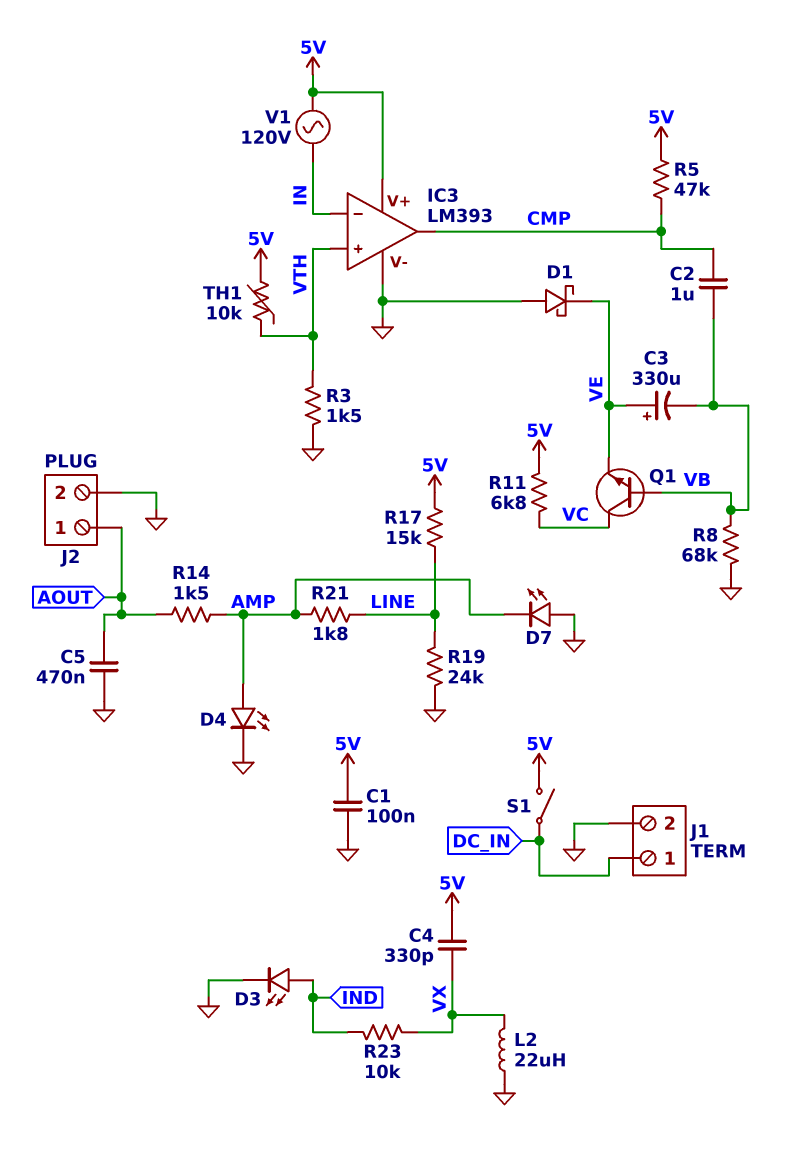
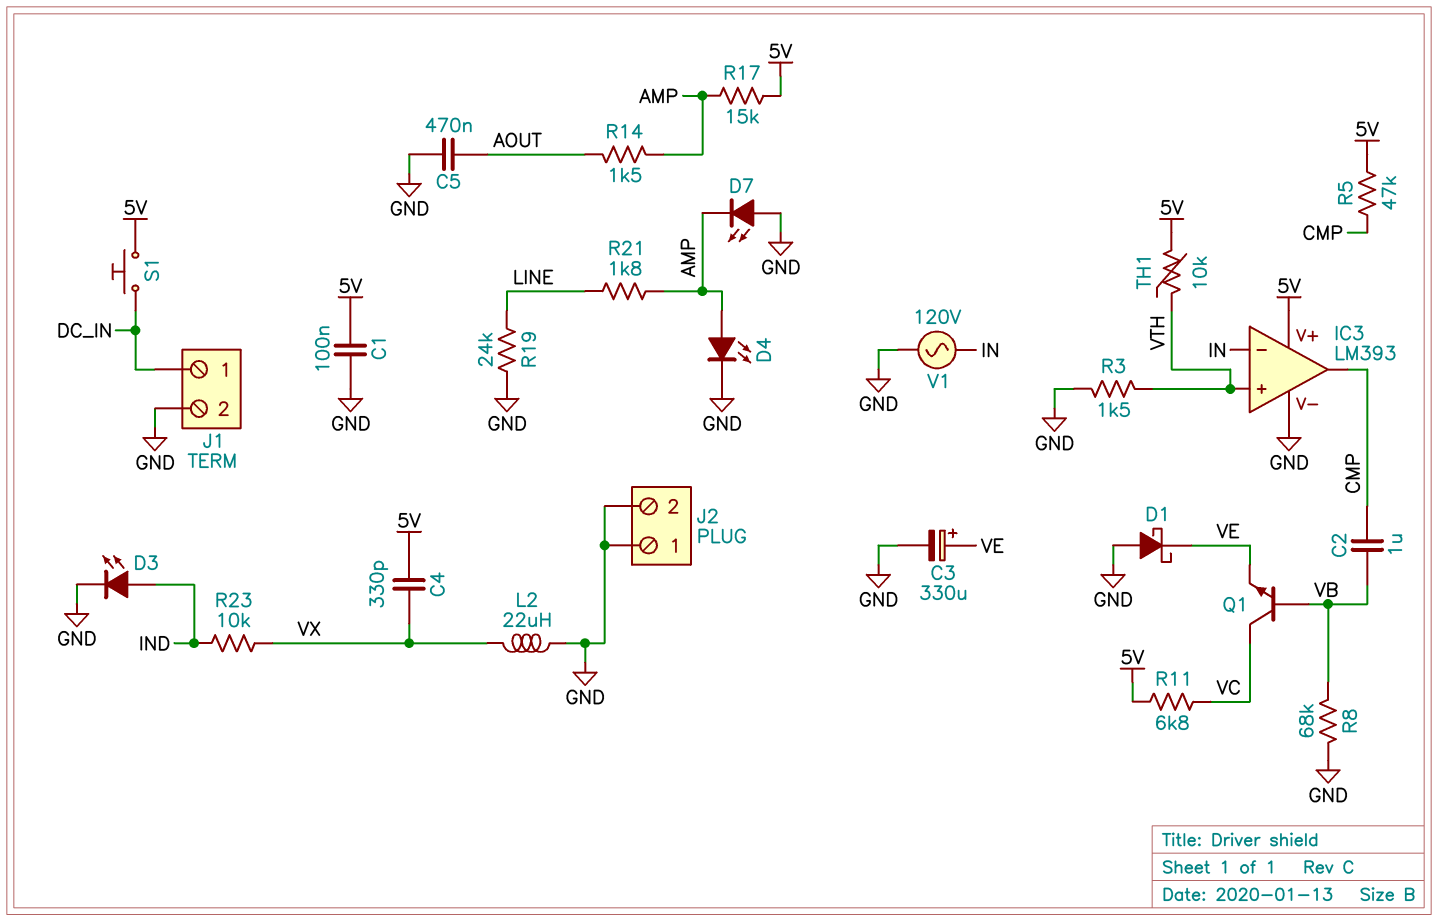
C3: 330uF (plus VE, minus VB) -> 330uF (plus VE, minus GND)
J2 pin 1: AOUT -> GND
R17: 15k (5V, LINE) -> 15k (5V, AMP)
S1: switch (5V, DC_IN) -> button (5V, DC_IN)
V1: AC 120V (5V, IN) -> AC 120V (GND, IN)

